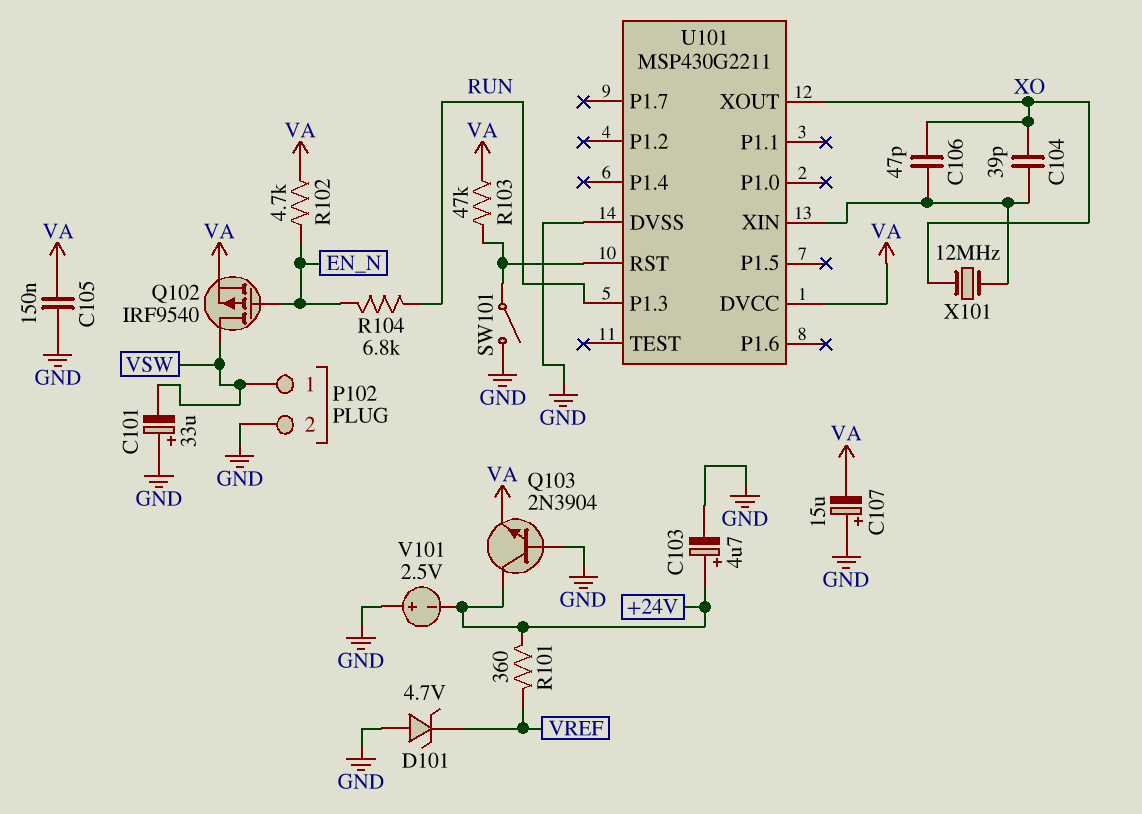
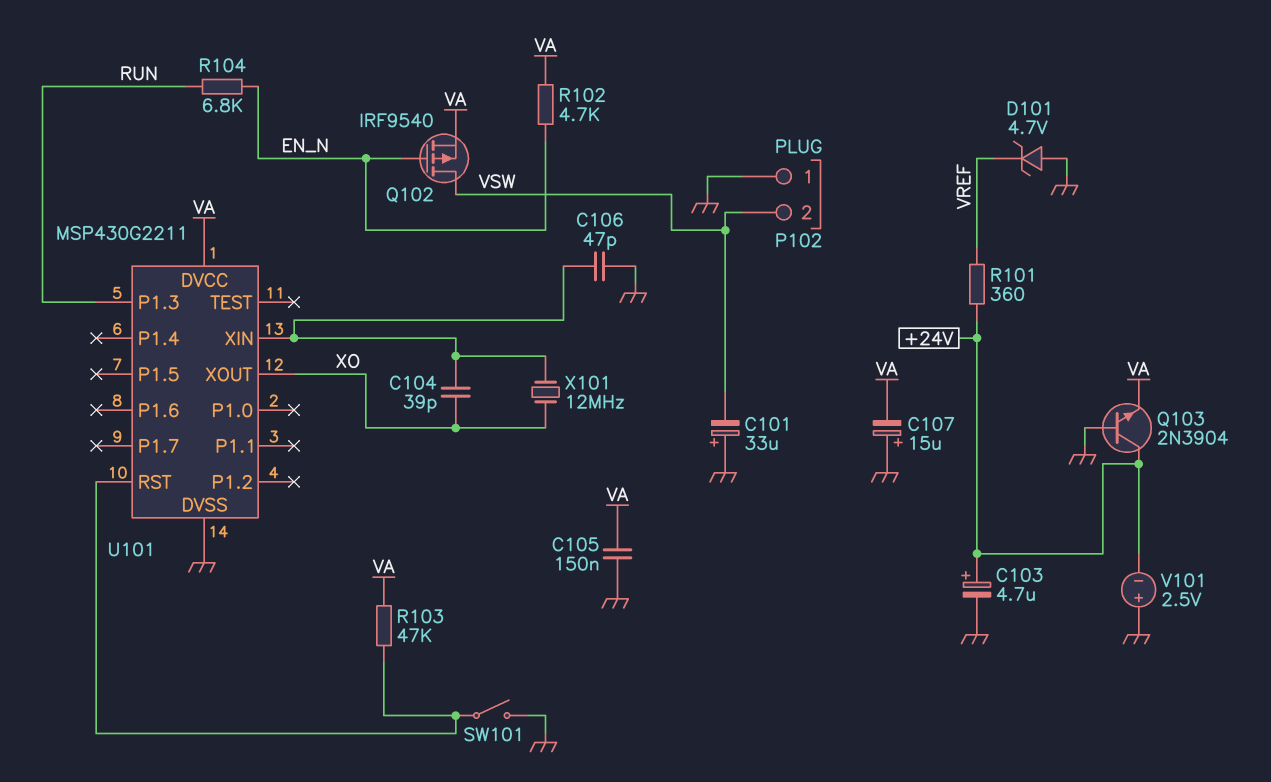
C106: 47pF (U101/XIN, XO) -> 47pF (GND, U101/XIN)
P102 pin 1: VSW -> GND
P102 pin 2: GND -> VSW

